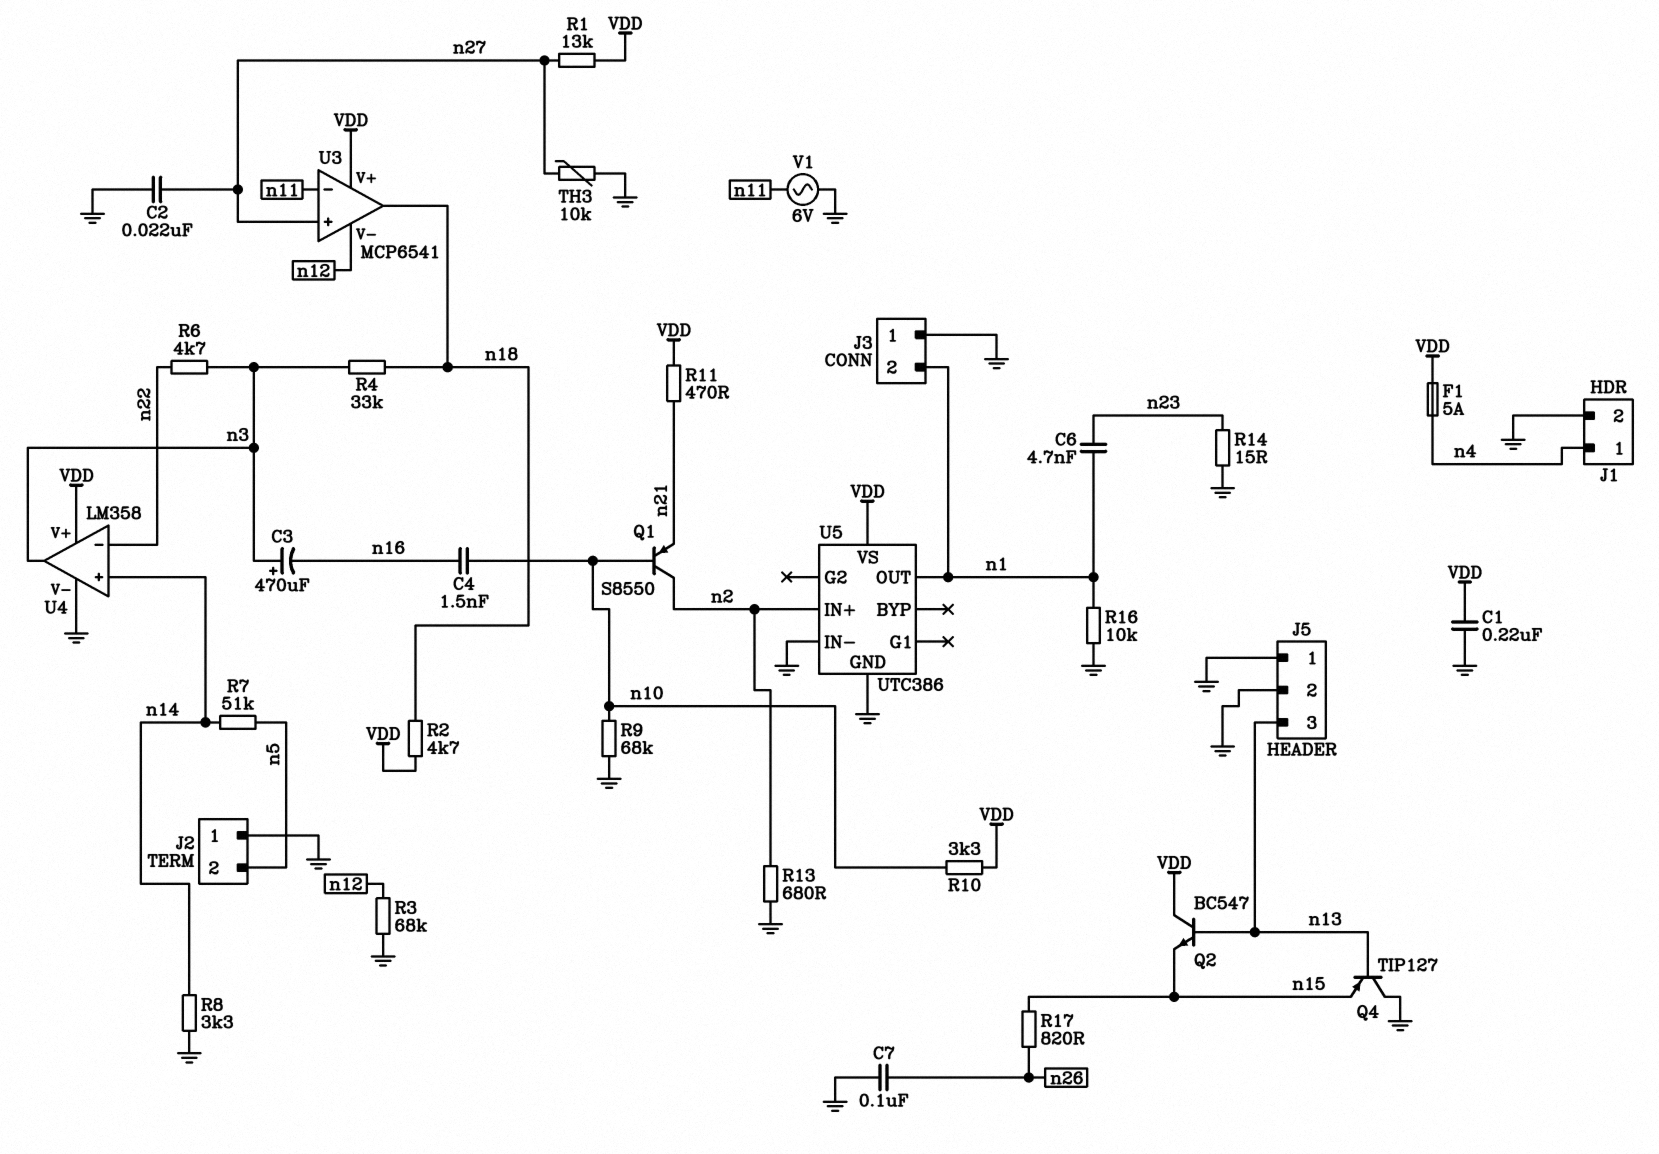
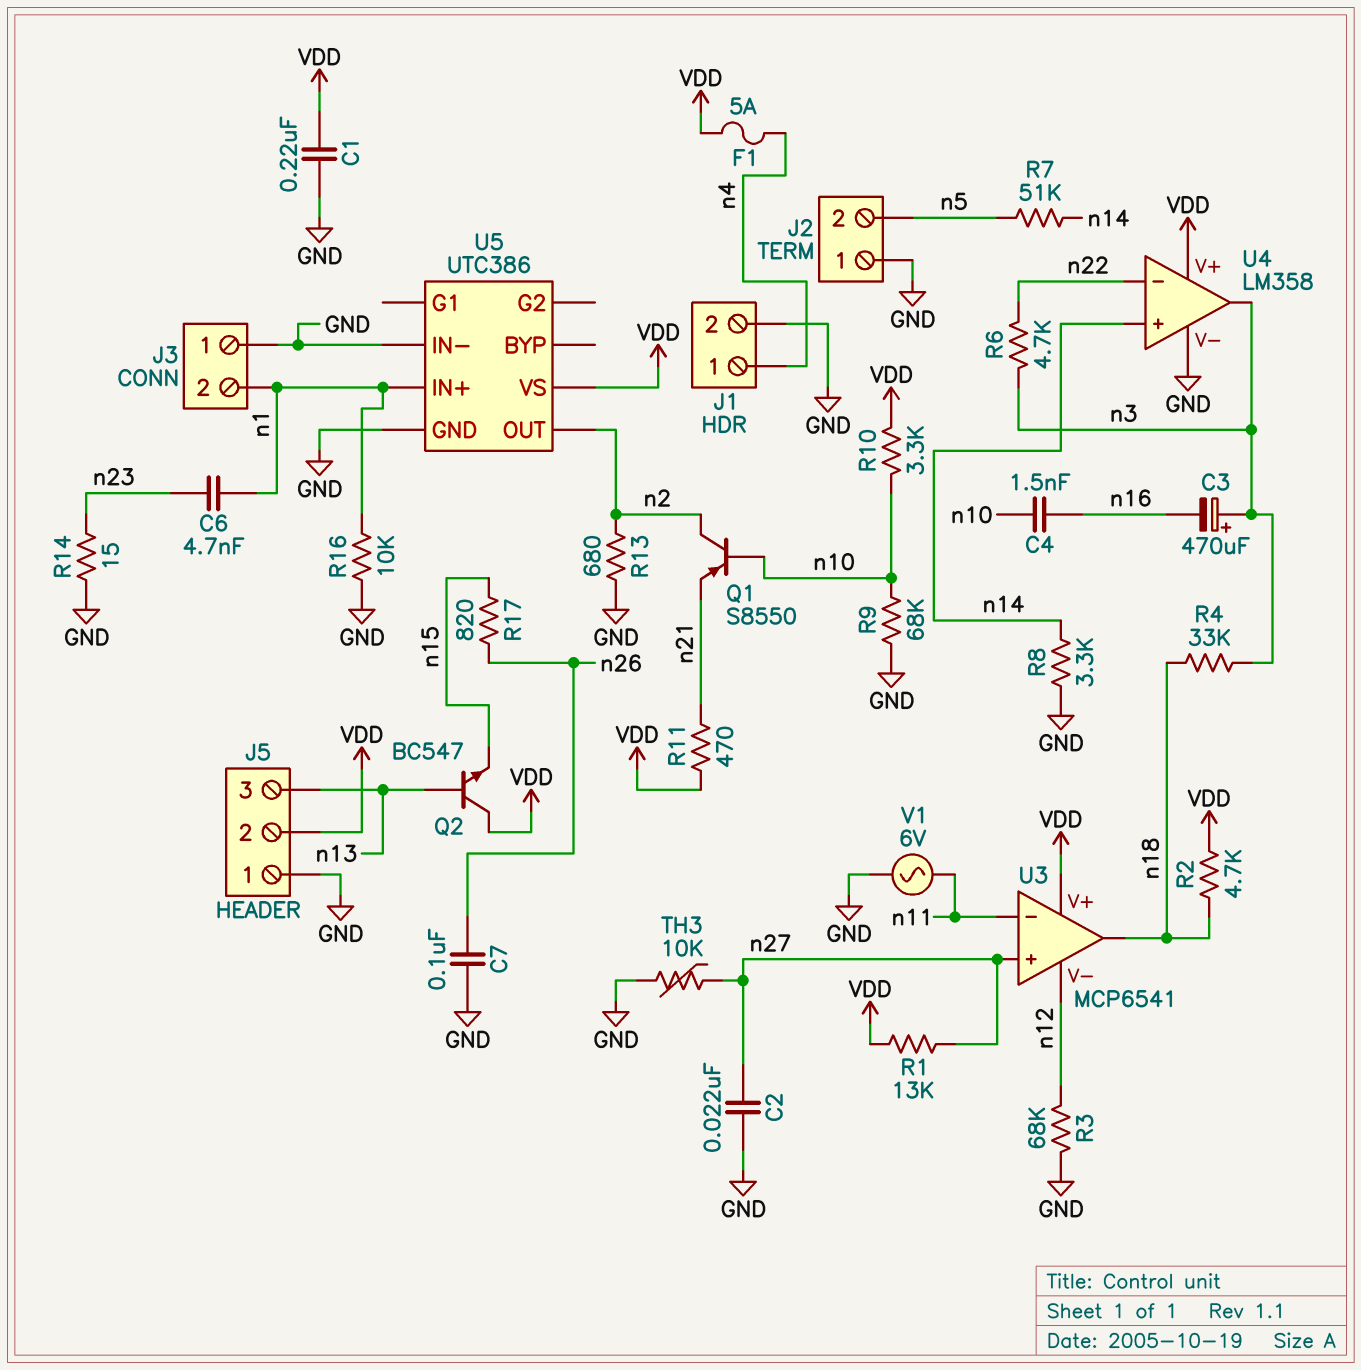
J5 pin 2: GND -> VDD
Q4: PNP TIP127 (B n13, C GND, E n15) -> none
U5 pin IN+: n2 -> n1
U5 pin OUT: n1 -> n2

